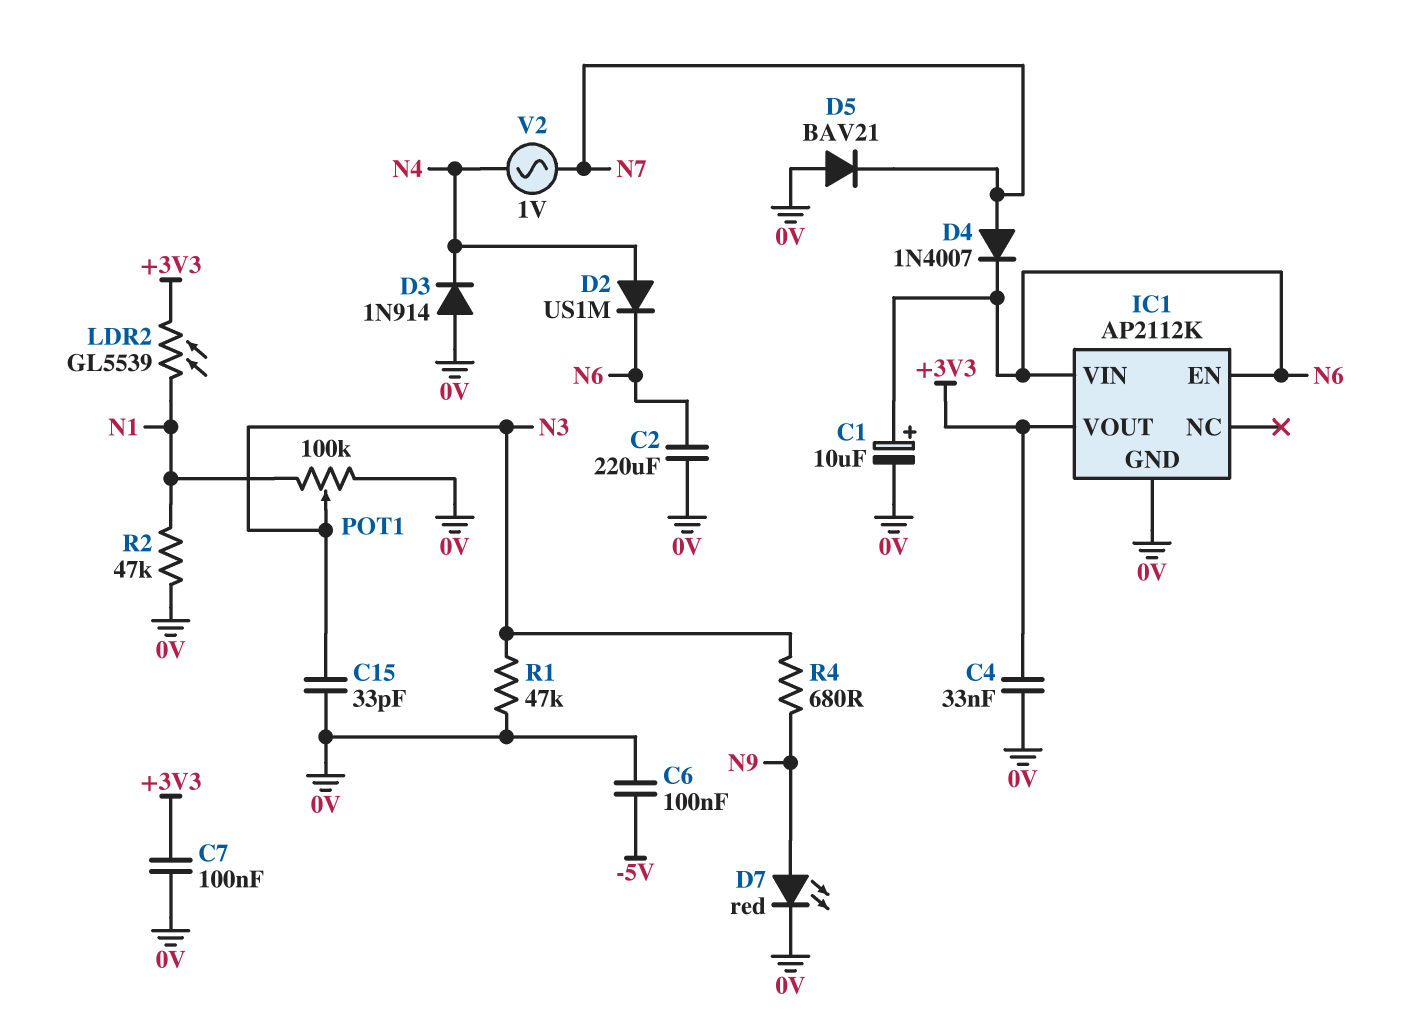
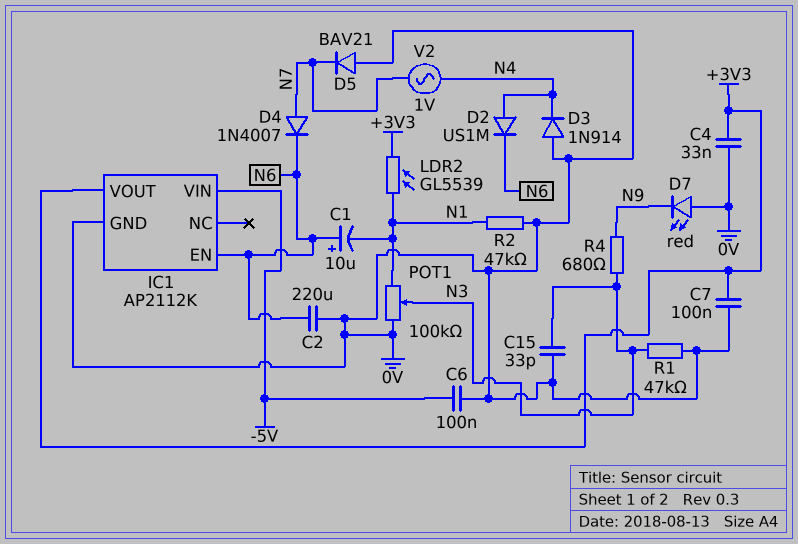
C1: 10uF (plus N6, minus 0V) -> 10uF (plus N6, minus N1)
D7: LED red (A N9, K 0V) -> LED red (A 0V, K N9)
IC1 pin VIN: N6 -> -5V

